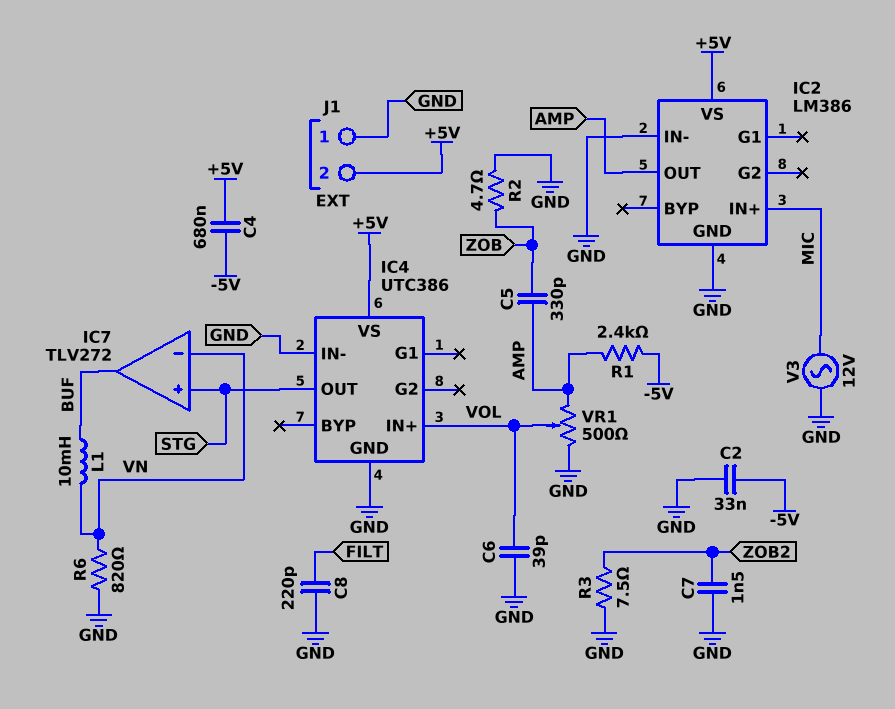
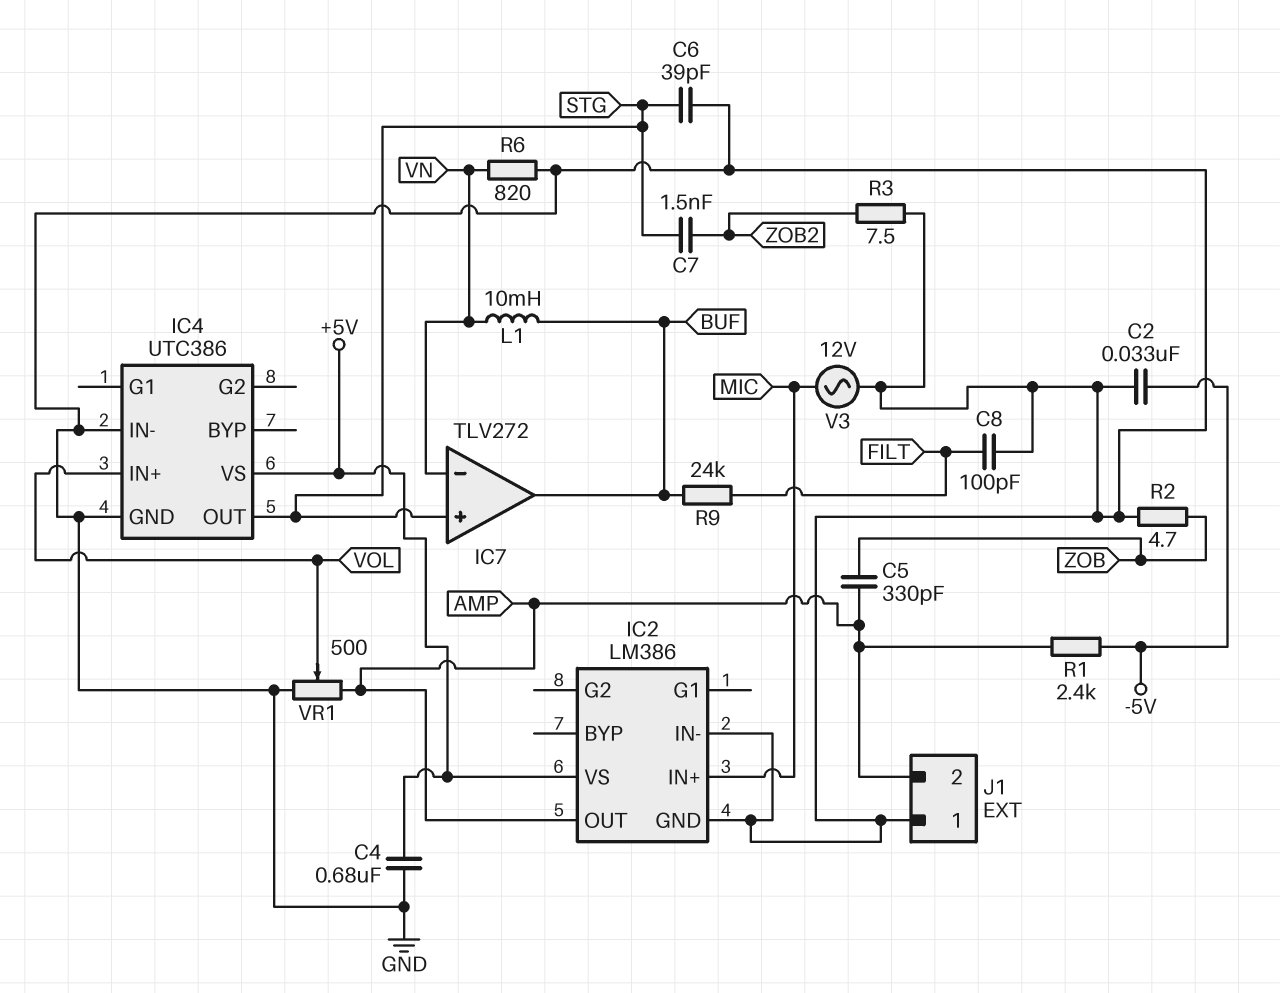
C4: 680nF (+5V, -5V) -> 680nF (+5V, GND)
C6: 39pF (GND, VOL) -> 39pF (GND, STG)
C7: 1.5nF (GND, ZOB2) -> 1.5nF (STG, ZOB2)
C8: 220pF (FILT, GND) -> 100pF (FILT, GND)
J1 pin 2: +5V -> AMP
R9: none -> 24k (BUF, FILT)

